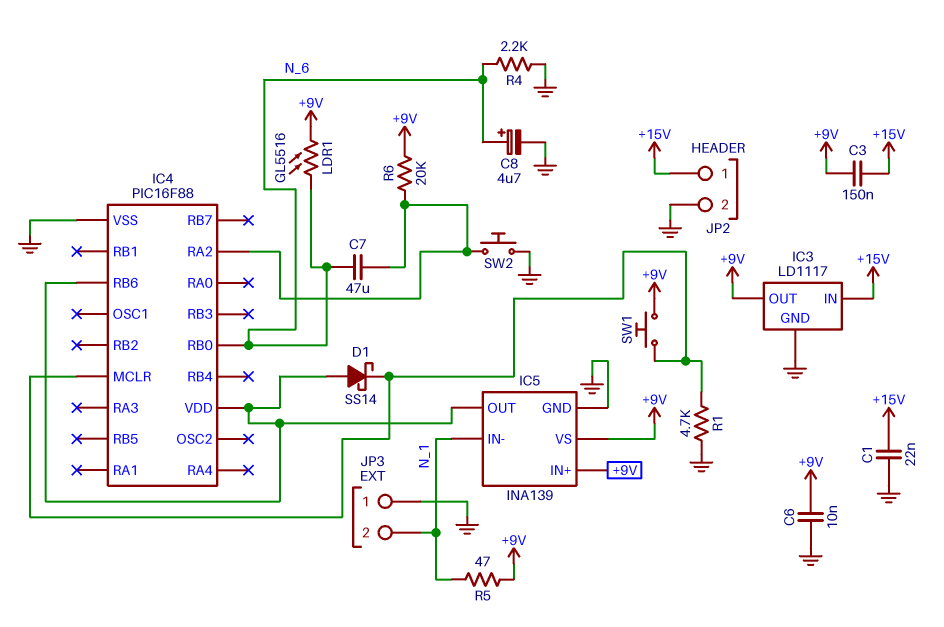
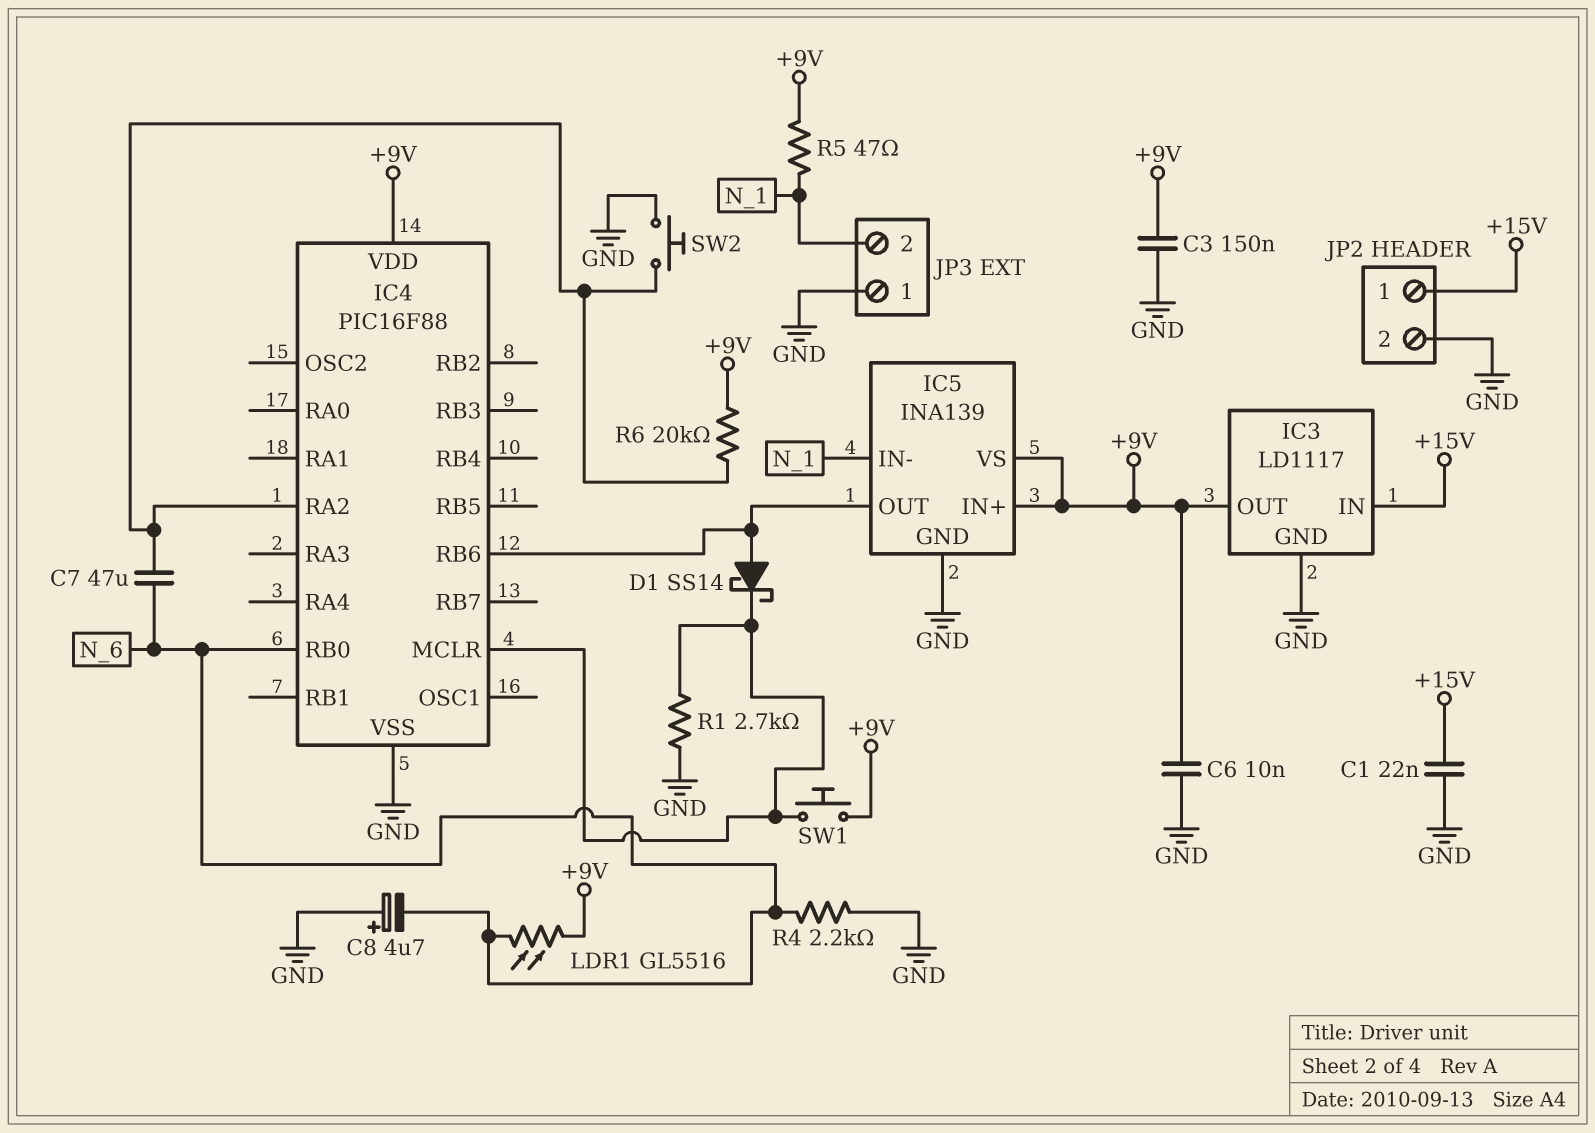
C3: 150nF (+9V, +15V) -> 150nF (+9V, GND)
C8: 4.7uF (plus N_6, minus GND) -> 4.7uF (plus GND, minus N_6)
IC4 pin VDD: IC4/RB6 -> +9V
R1: 4.7k (GND, IC4/MCLR) -> 2.7k (GND, IC4/MCLR)

